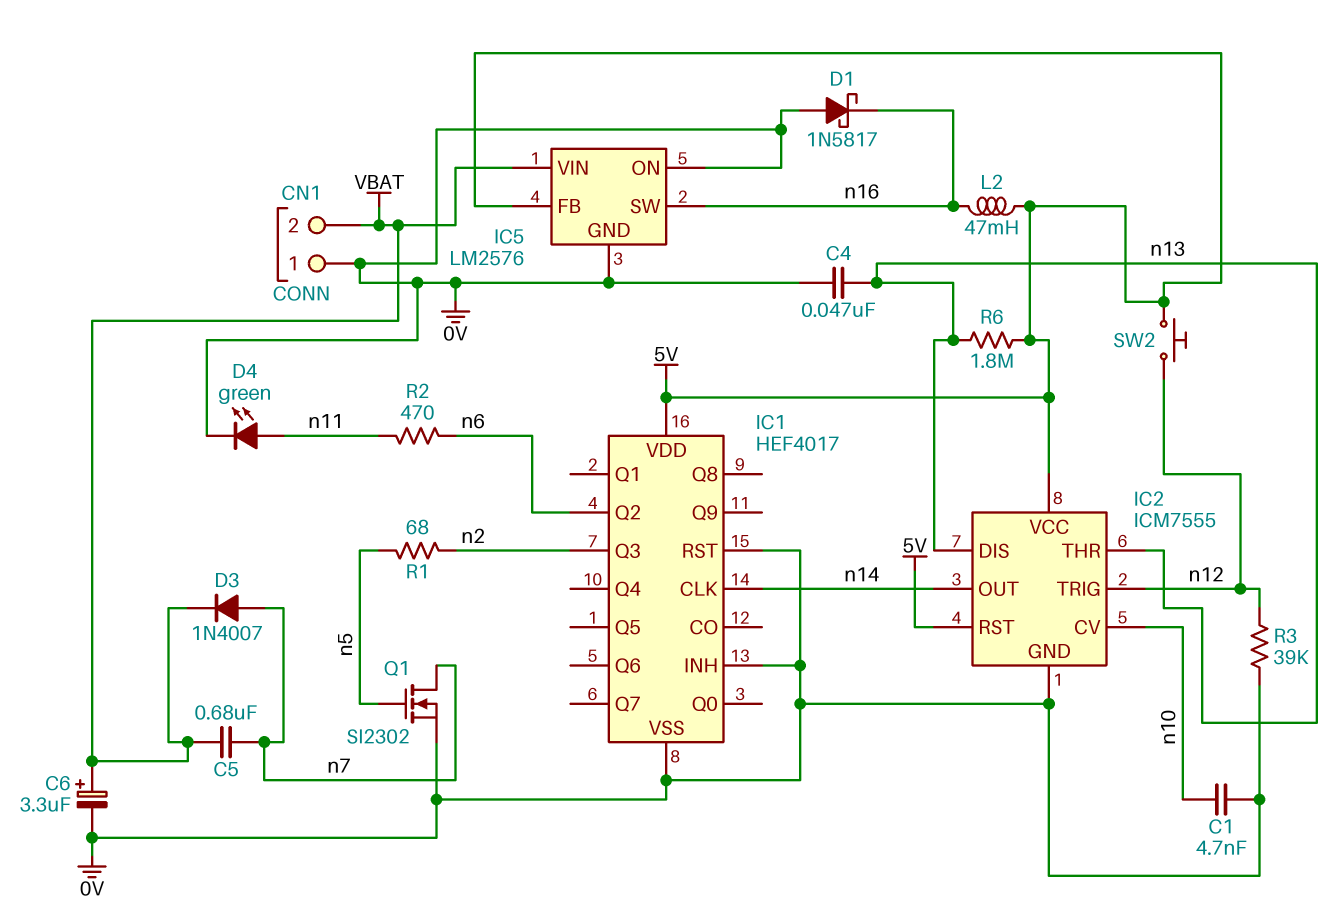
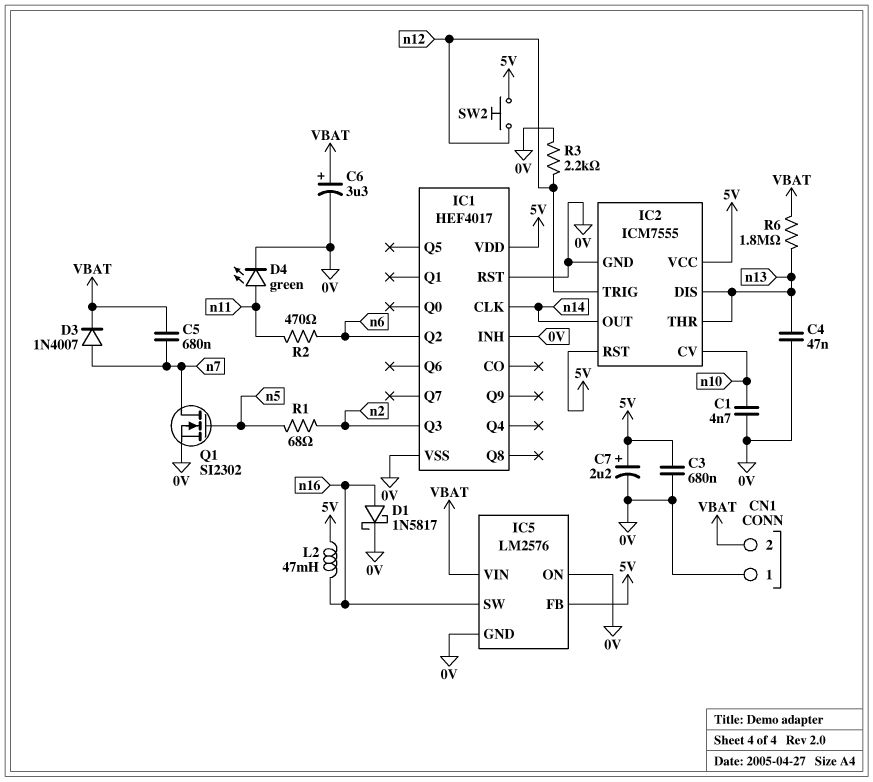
C3: none -> 680nF (0V, 5V)
C7: none -> 2.2uF (plus 5V, minus 0V)
D1: schottky 1N5817 (A 0V, K n16) -> schottky 1N5817 (A n16, K 0V)
R3: 39k (0V, n12) -> 2.2k (0V, n12)
R6: 1.8M (5V, n13) -> 1.8M (VBAT, n13)

